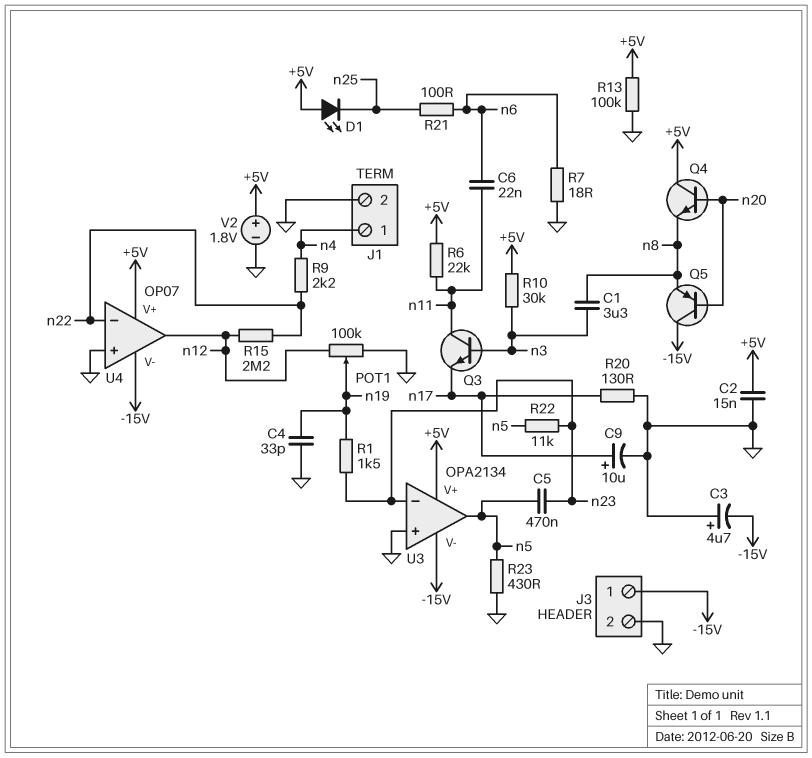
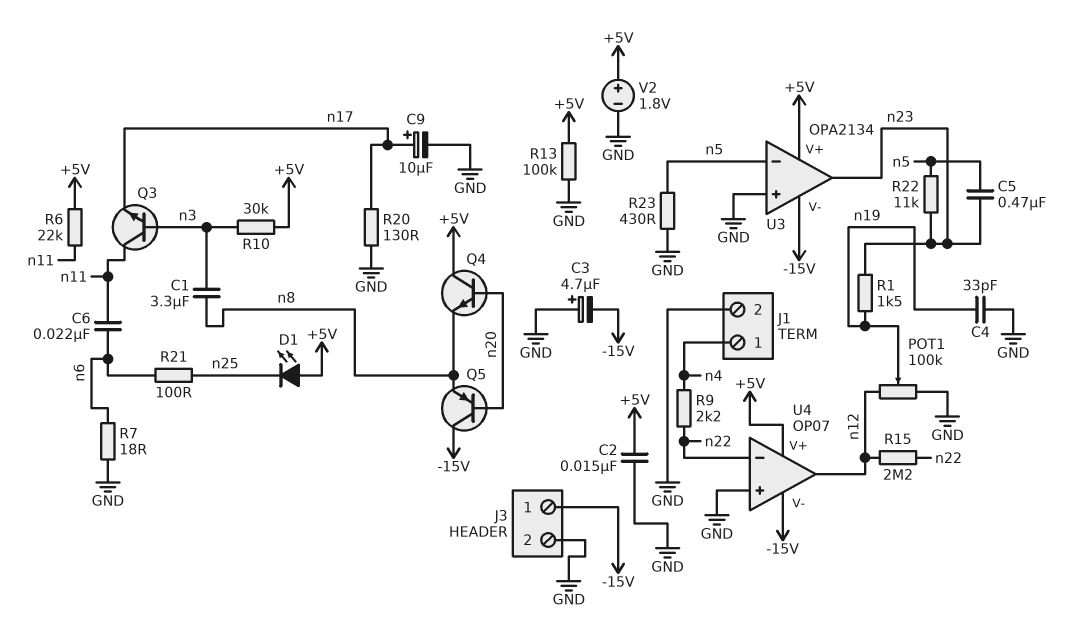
U3 pin in-: n23 -> n5
U3 pin out: n5 -> n23

